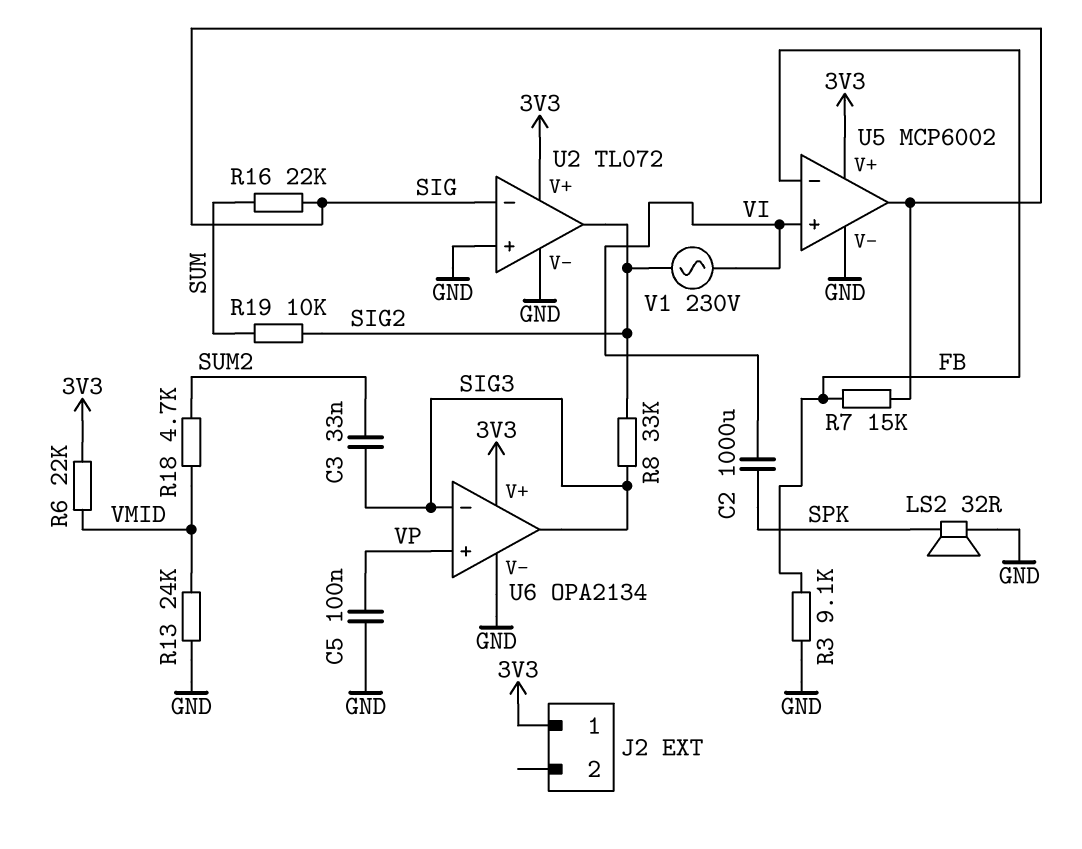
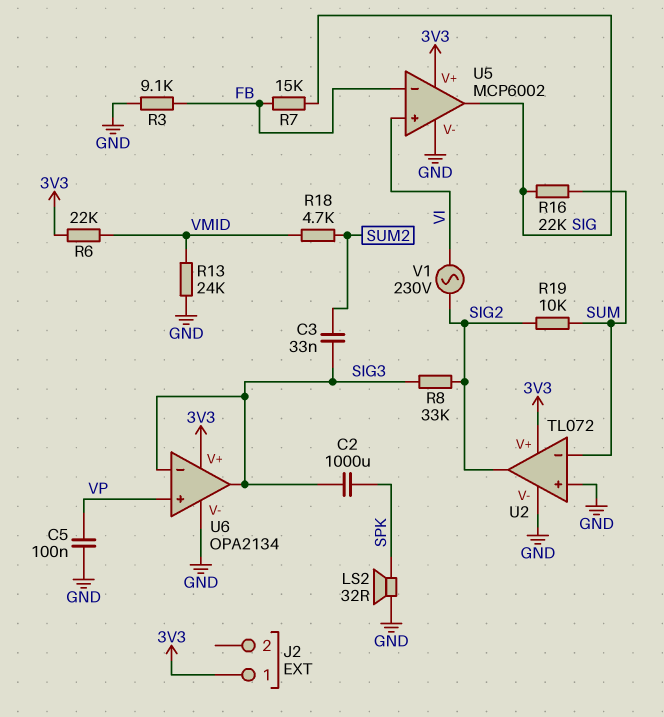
C2: 1000uF (SPK, VI) -> 1000uF (SIG3, SPK)
U2 pin in-: SIG -> SUM

